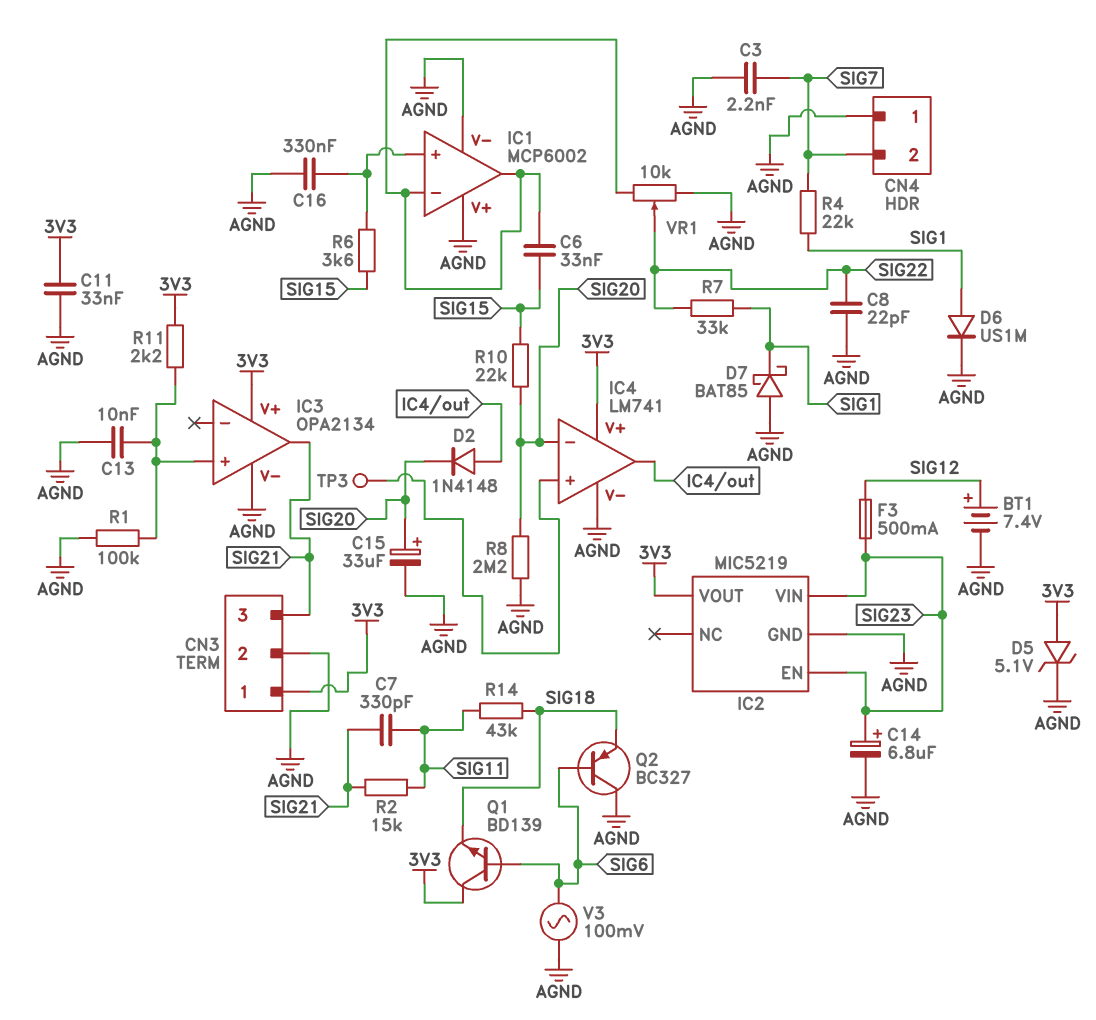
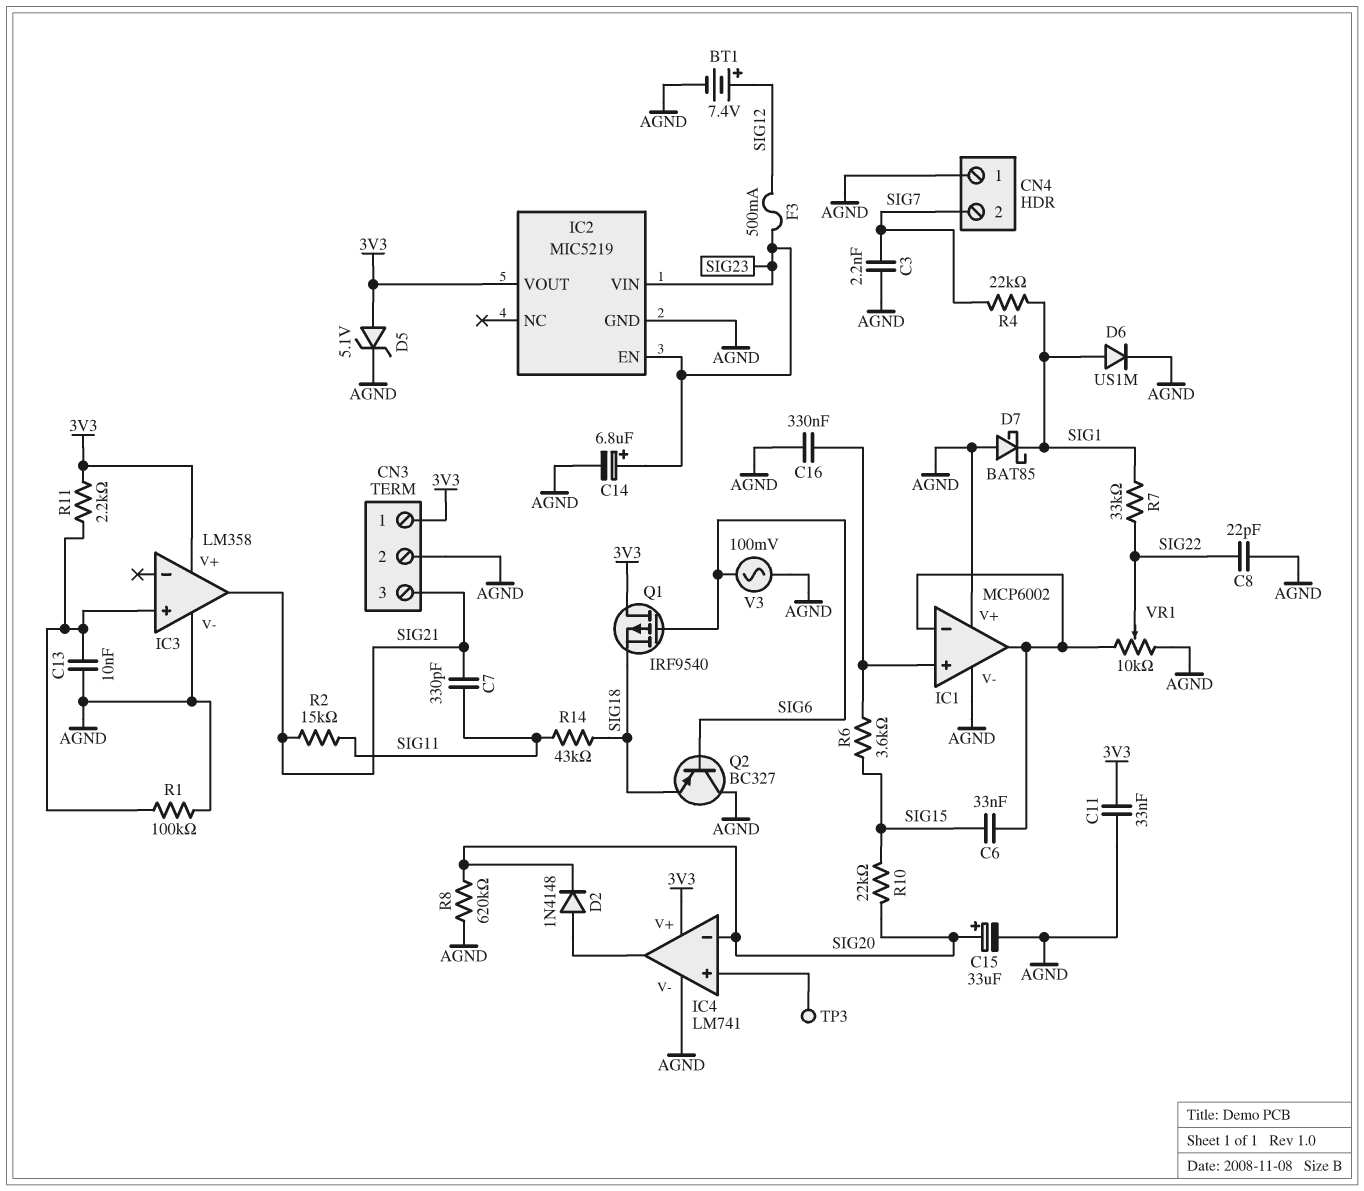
IC3: OPA2134 -> LM358
Q1: NPN BD139 (B SIG6, C 3V3, E SIG18) -> PMOS IRF9540 (G SIG6, D 3V3, S SIG18)
R8: 2.2M (AGND, SIG20) -> 620k (AGND, SIG20)

